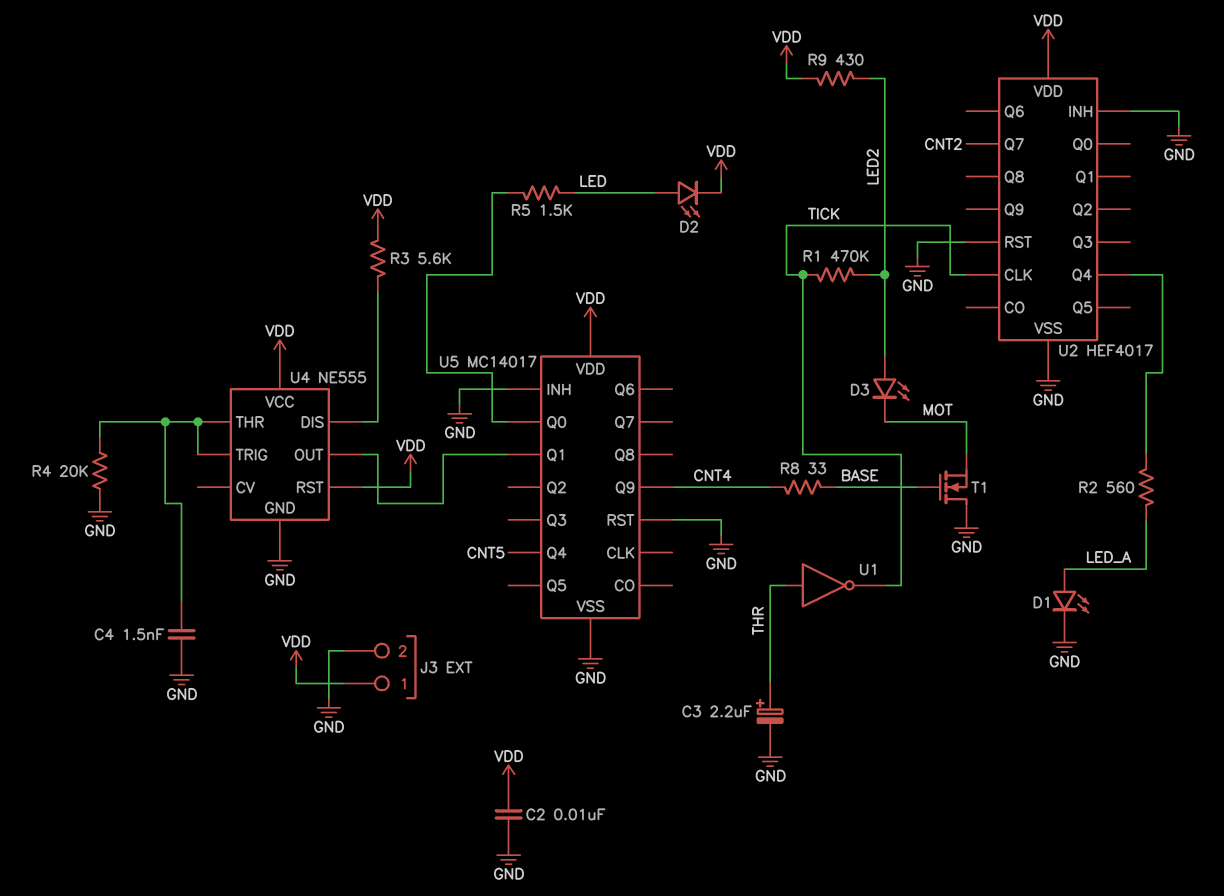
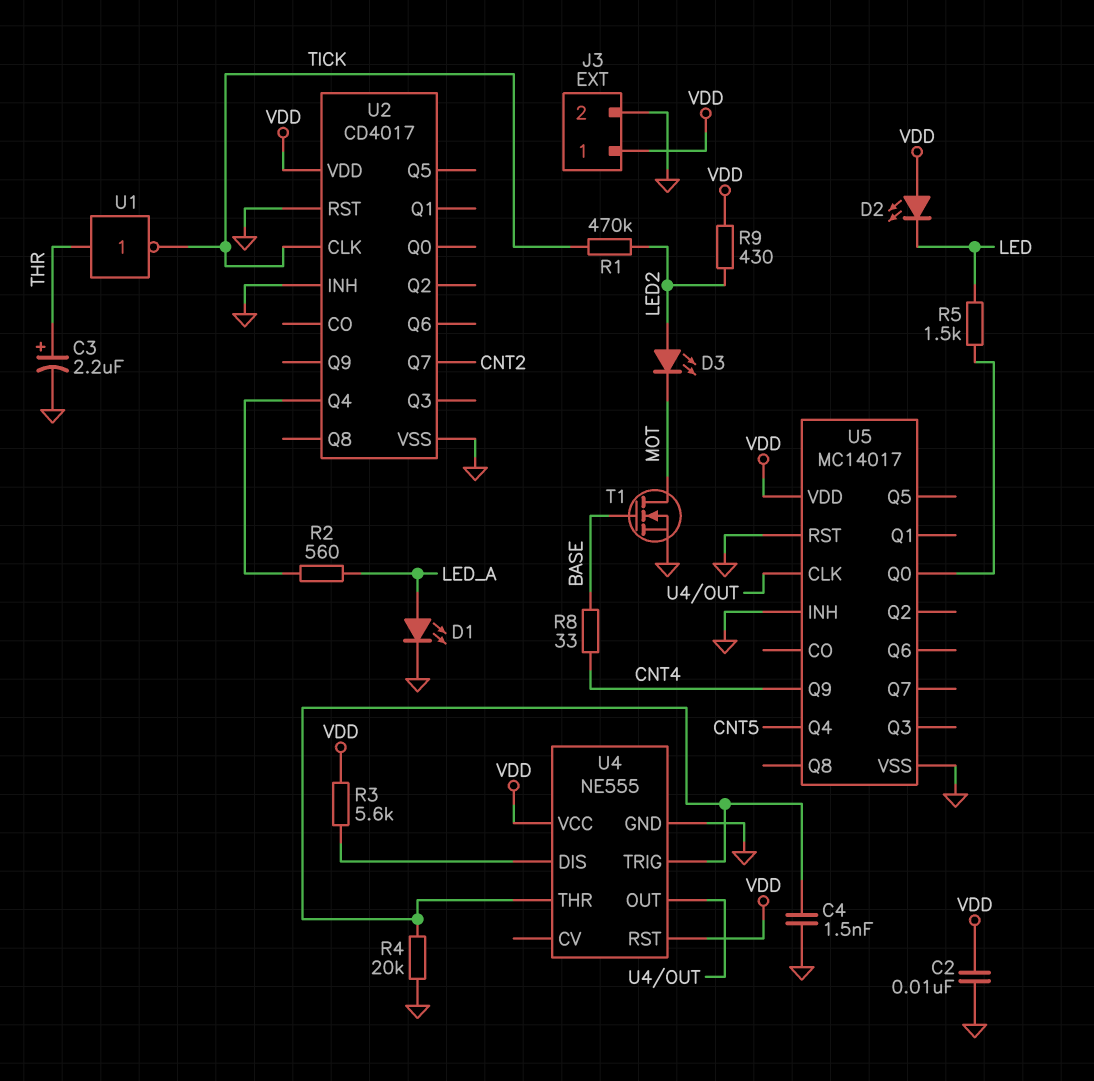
D2: LED (A LED, K VDD) -> LED (A VDD, K LED)
T1: NMOS (G BASE, D GND, S MOT) -> NMOS (G BASE, D MOT, S GND)
U2: HEF4017 -> CD4017
U5 pin CLK: none -> U4/OUT
U5 pin Q1: U4/OUT -> none

